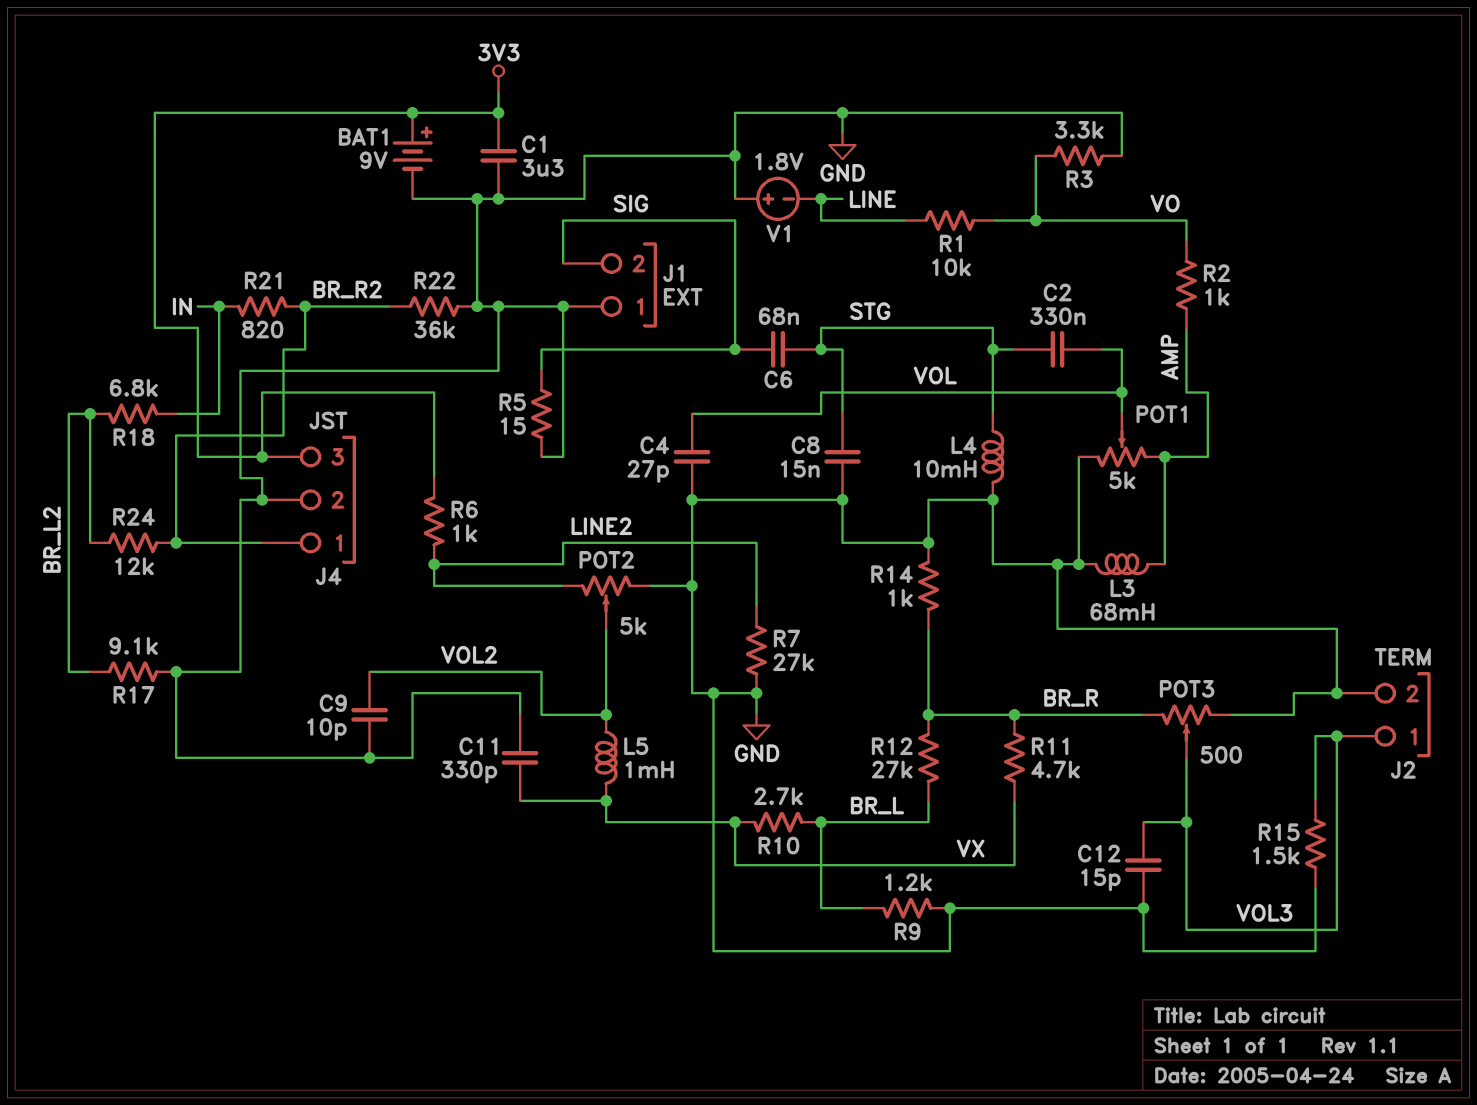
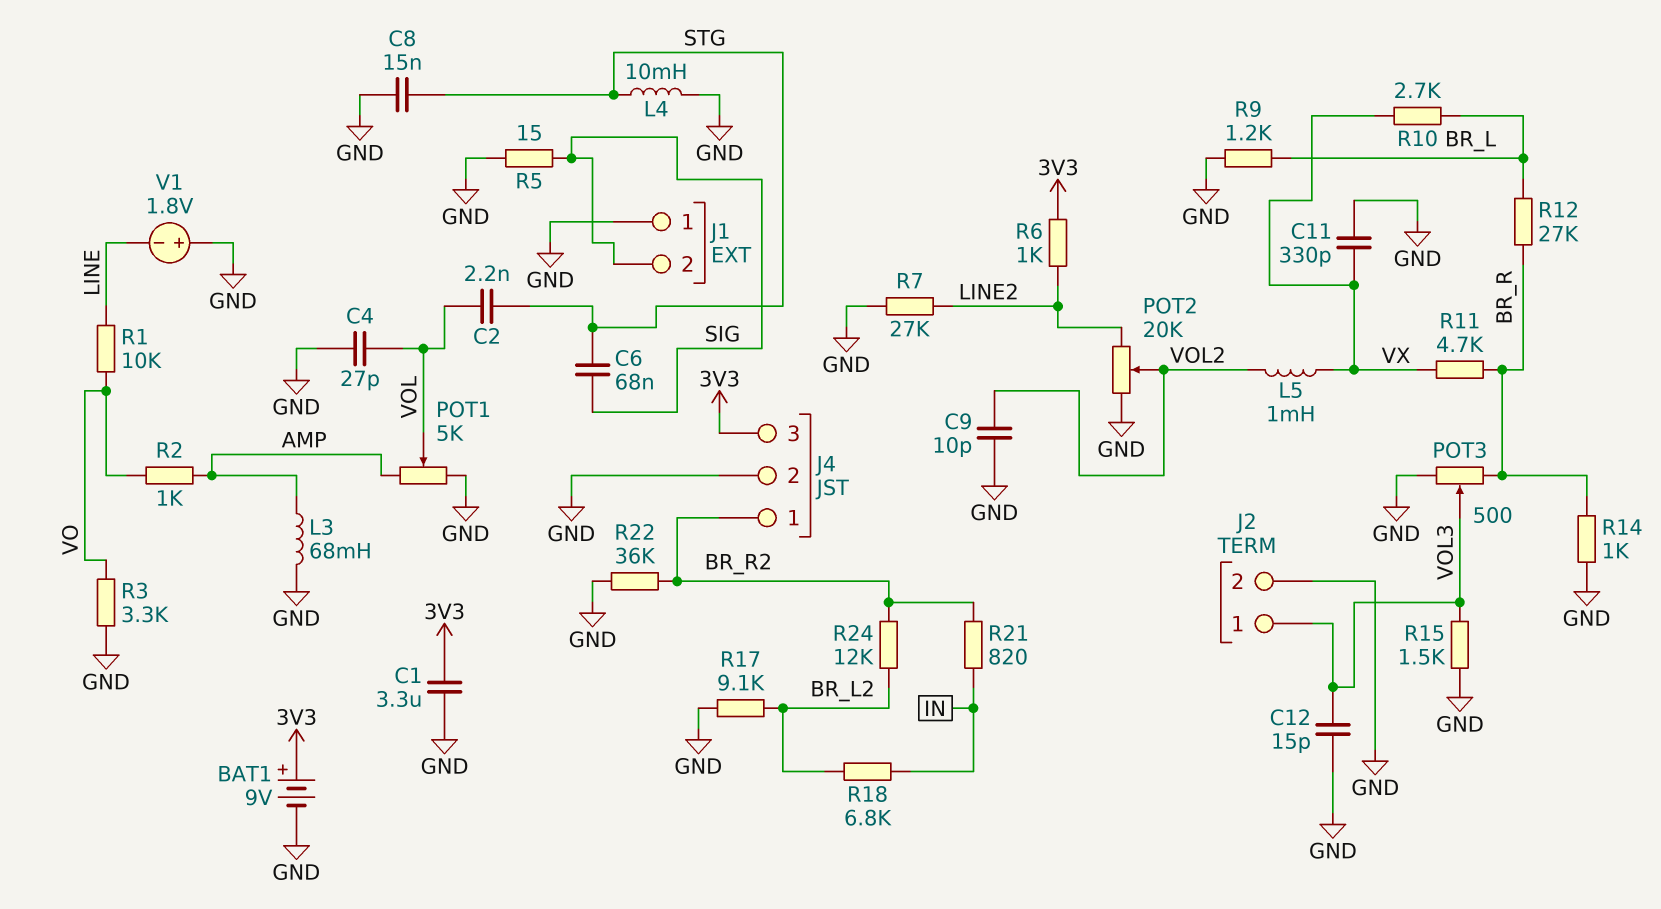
C2: 330nF (STG, VOL) -> 2.2nF (STG, VOL)
POT2: 5k (GND, LINE2, wiper VOL2) -> 20k (GND, LINE2, wiper VOL2)

